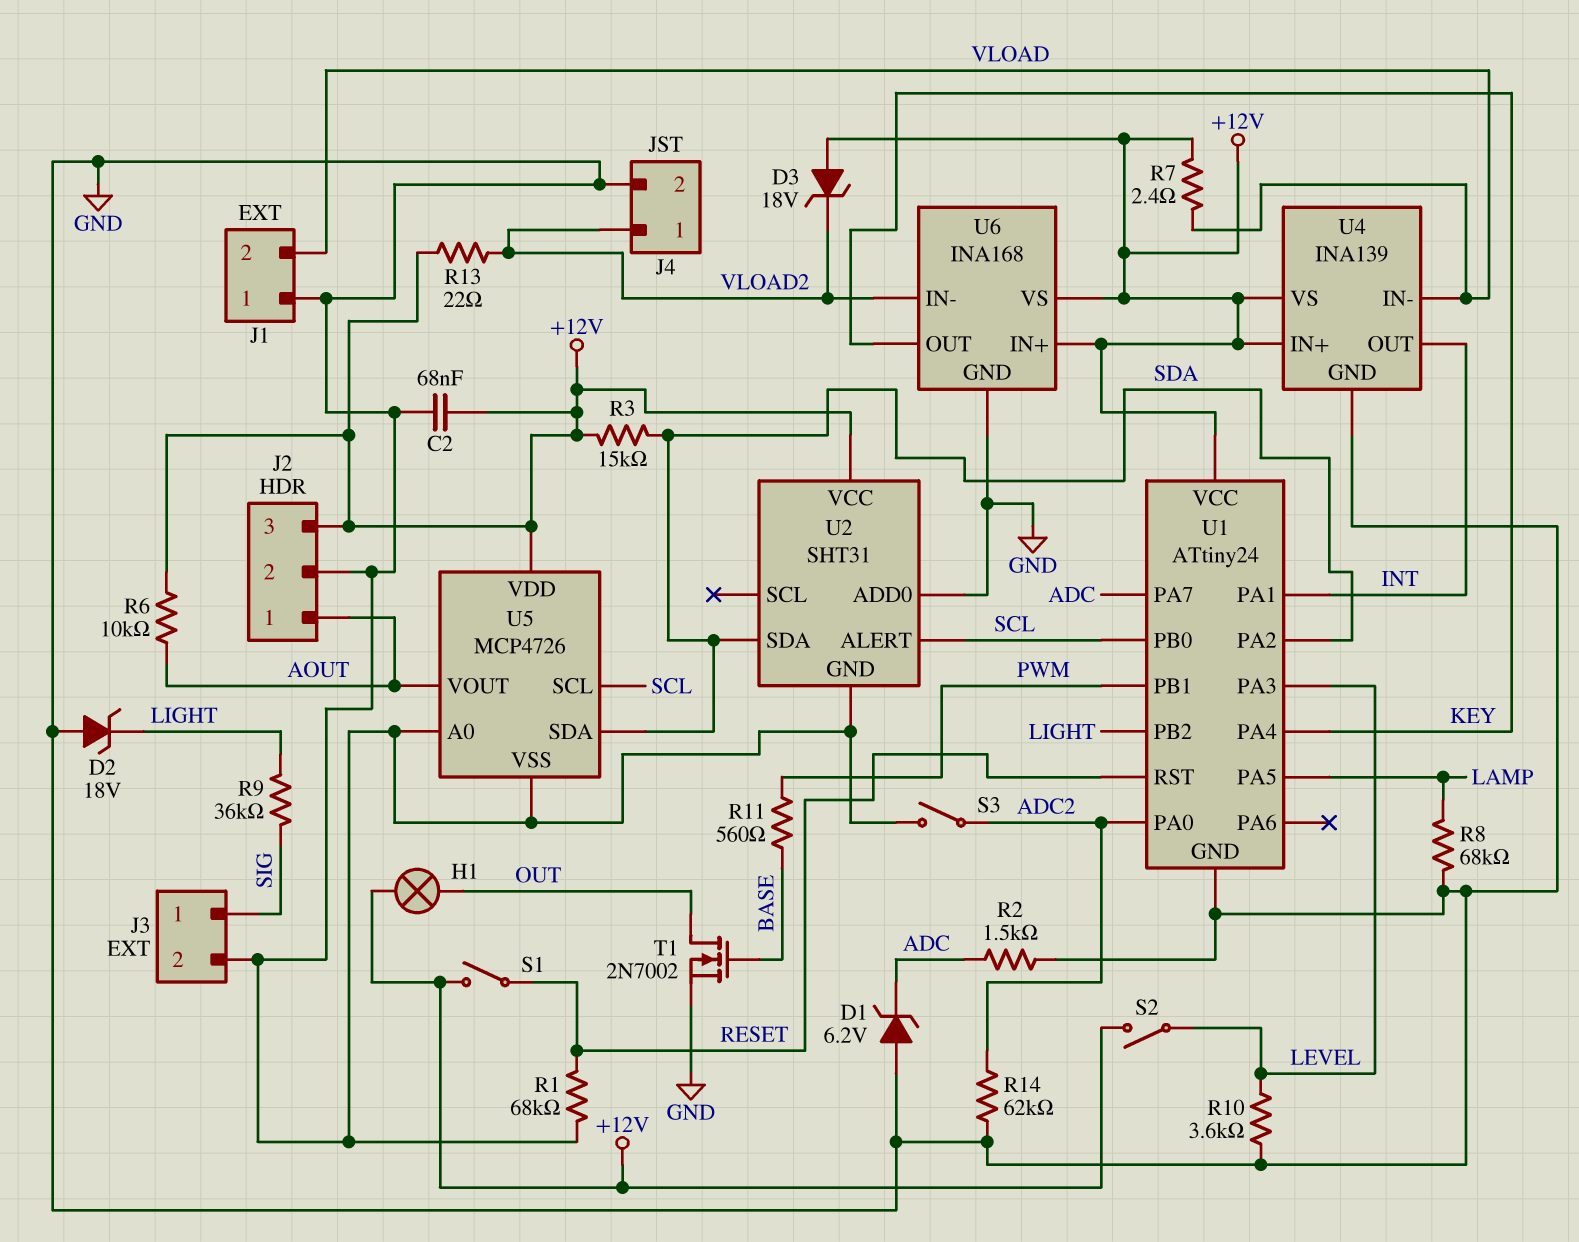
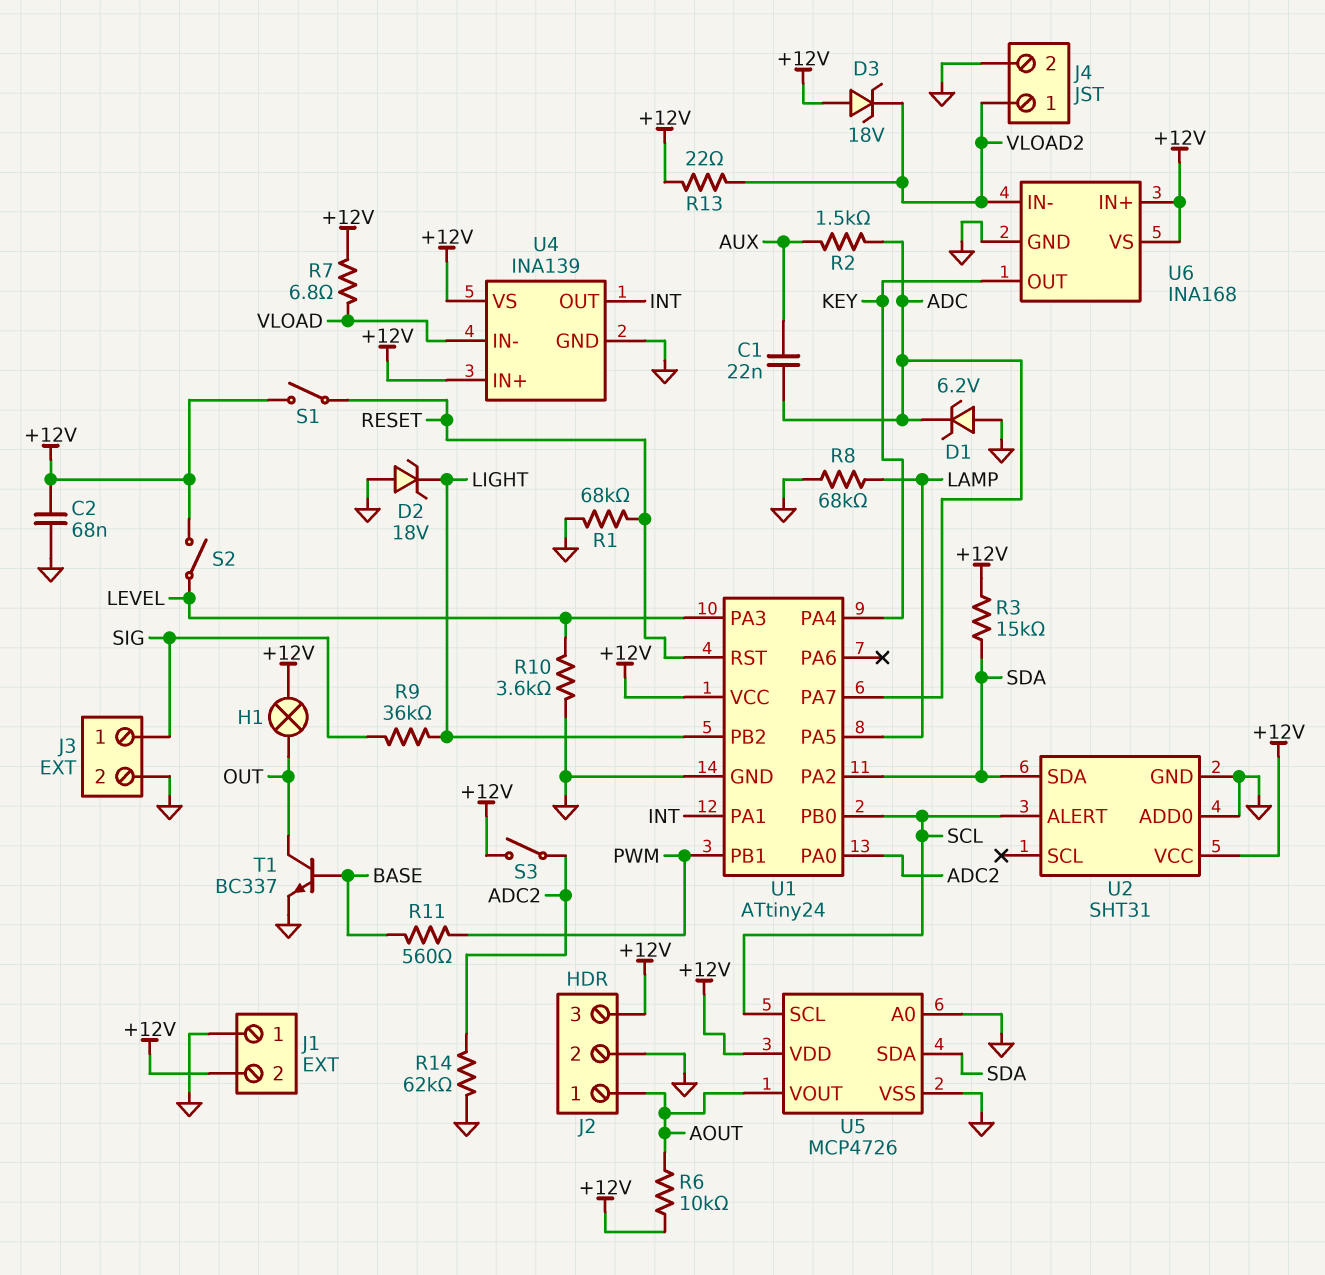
C1: none -> 22nF (ADC, AUX)
J1 pin 2: VLOAD -> +12V
R2: 1.5k (ADC, GND) -> 1.5k (ADC, AUX)
R7: 2.4 (+12V, VLOAD) -> 6.8 (+12V, VLOAD)
S3: switch (ADC2, GND) -> switch (+12V, ADC2)
T1: NMOS 2N7002 (G BASE, D OUT, S GND) -> NPN BC337 (B BASE, C OUT, E GND)

